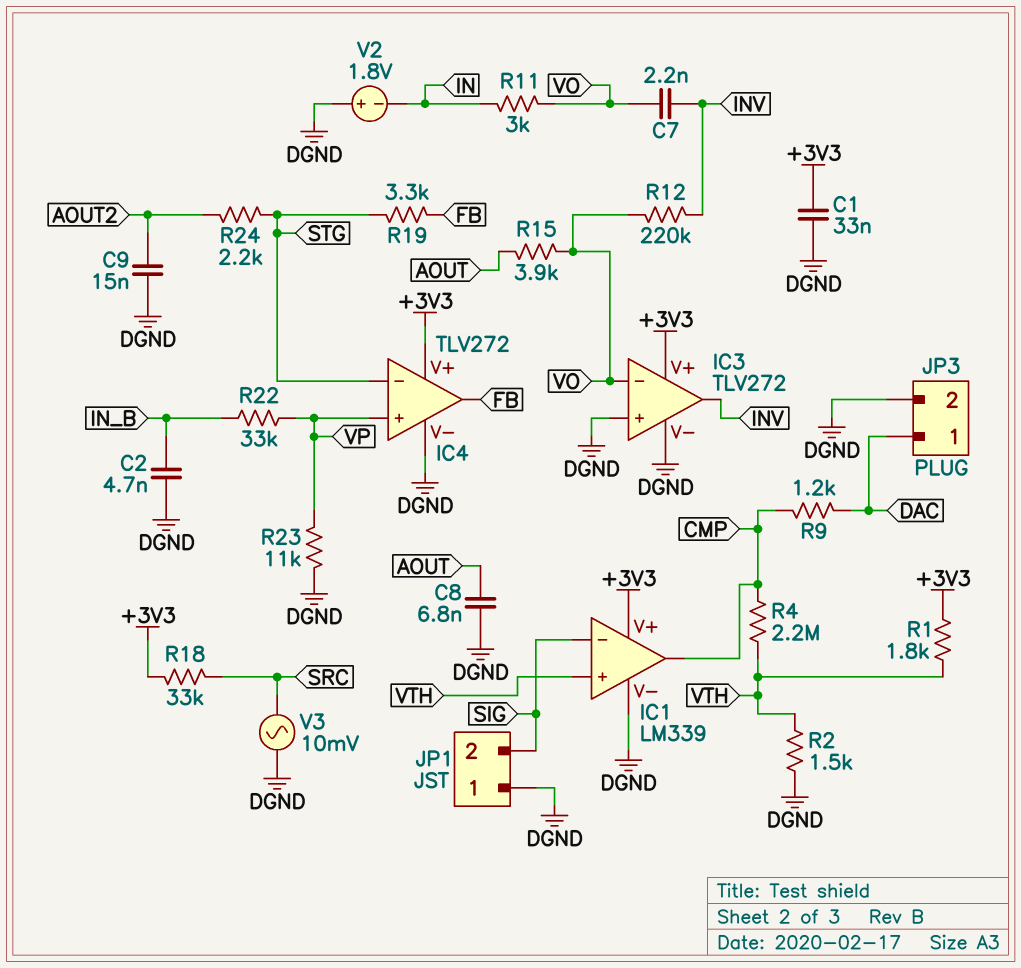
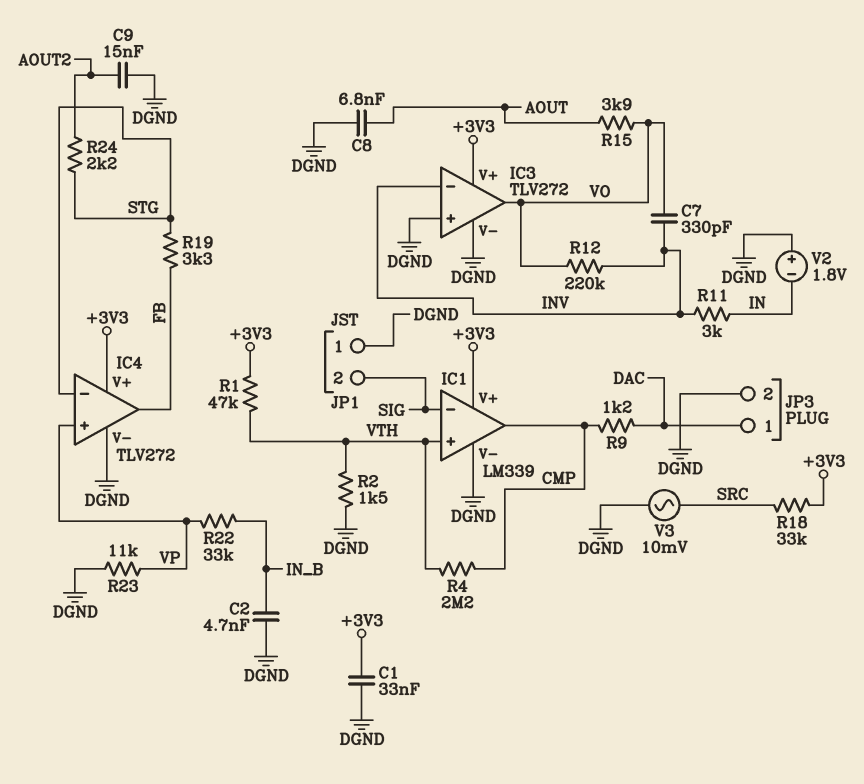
C7: 2.2nF (INV, VO) -> 330pF (INV, VO)
IC3 pin in-: VO -> INV
IC3 pin out: INV -> VO
R1: 1.8k (+3V3, VTH) -> 47k (+3V3, VTH)
R11: 3k (IN, VO) -> 3k (IN, INV)

